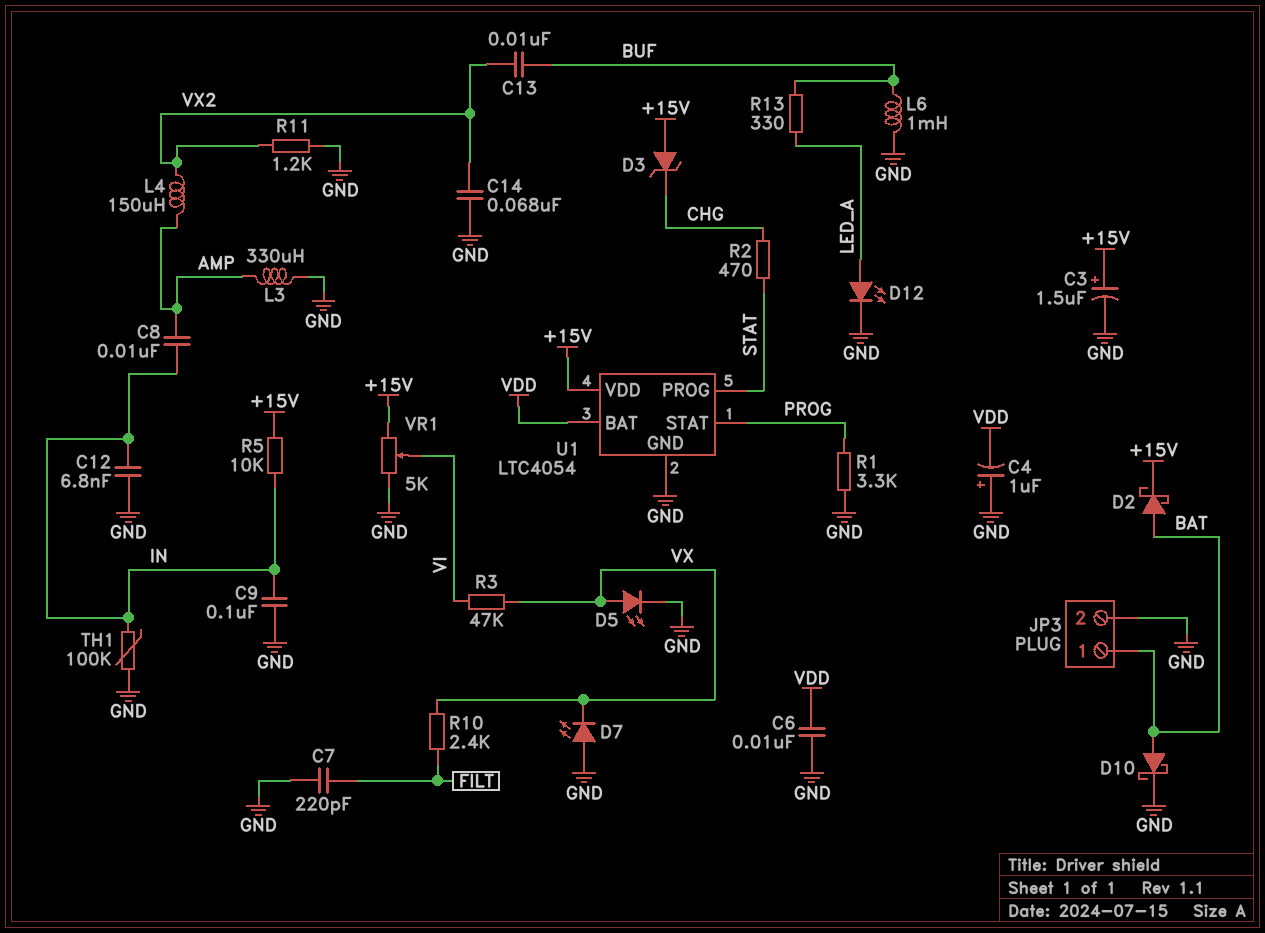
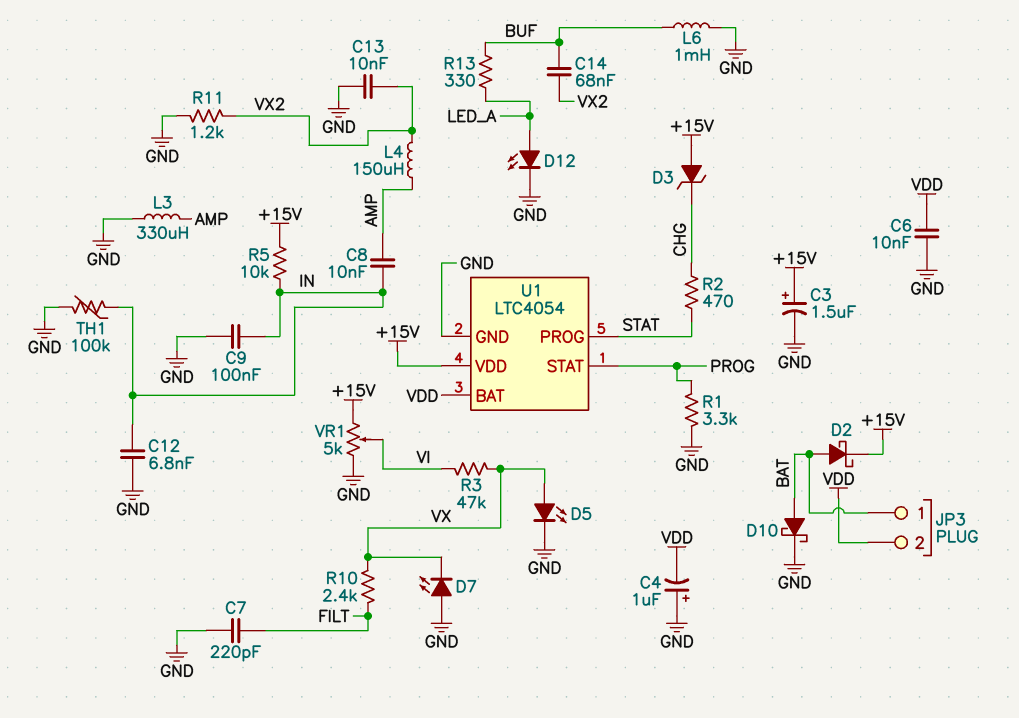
C13: 10nF (BUF, VX2) -> 10nF (GND, VX2)
C14: 68nF (GND, VX2) -> 68nF (BUF, VX2)
JP3 pin 2: GND -> VDD

